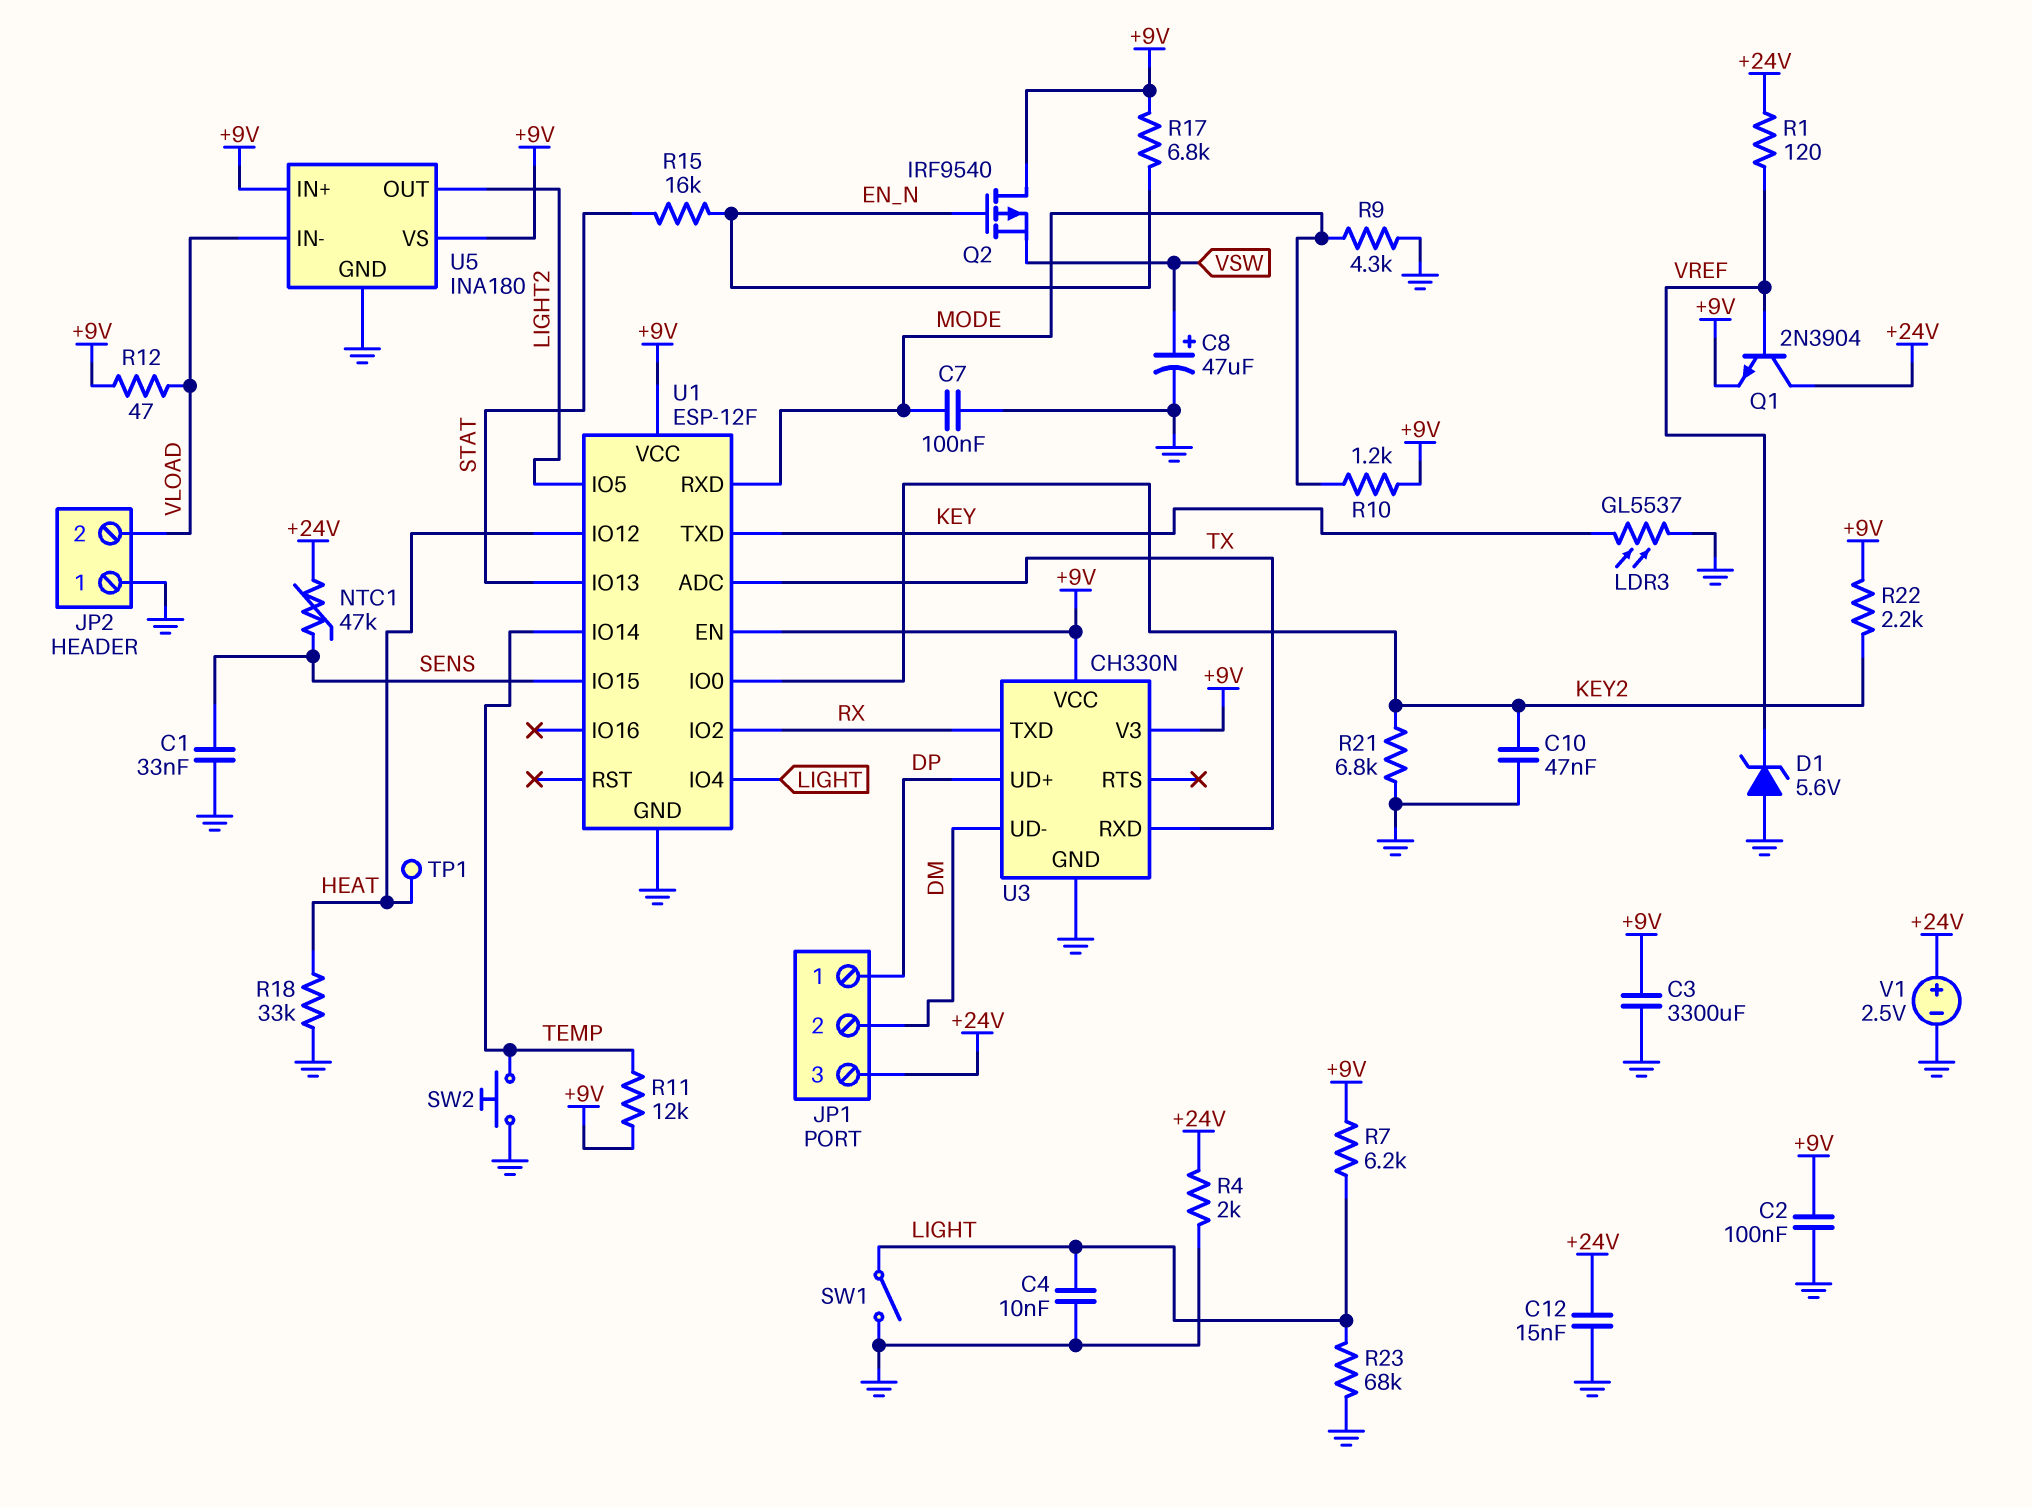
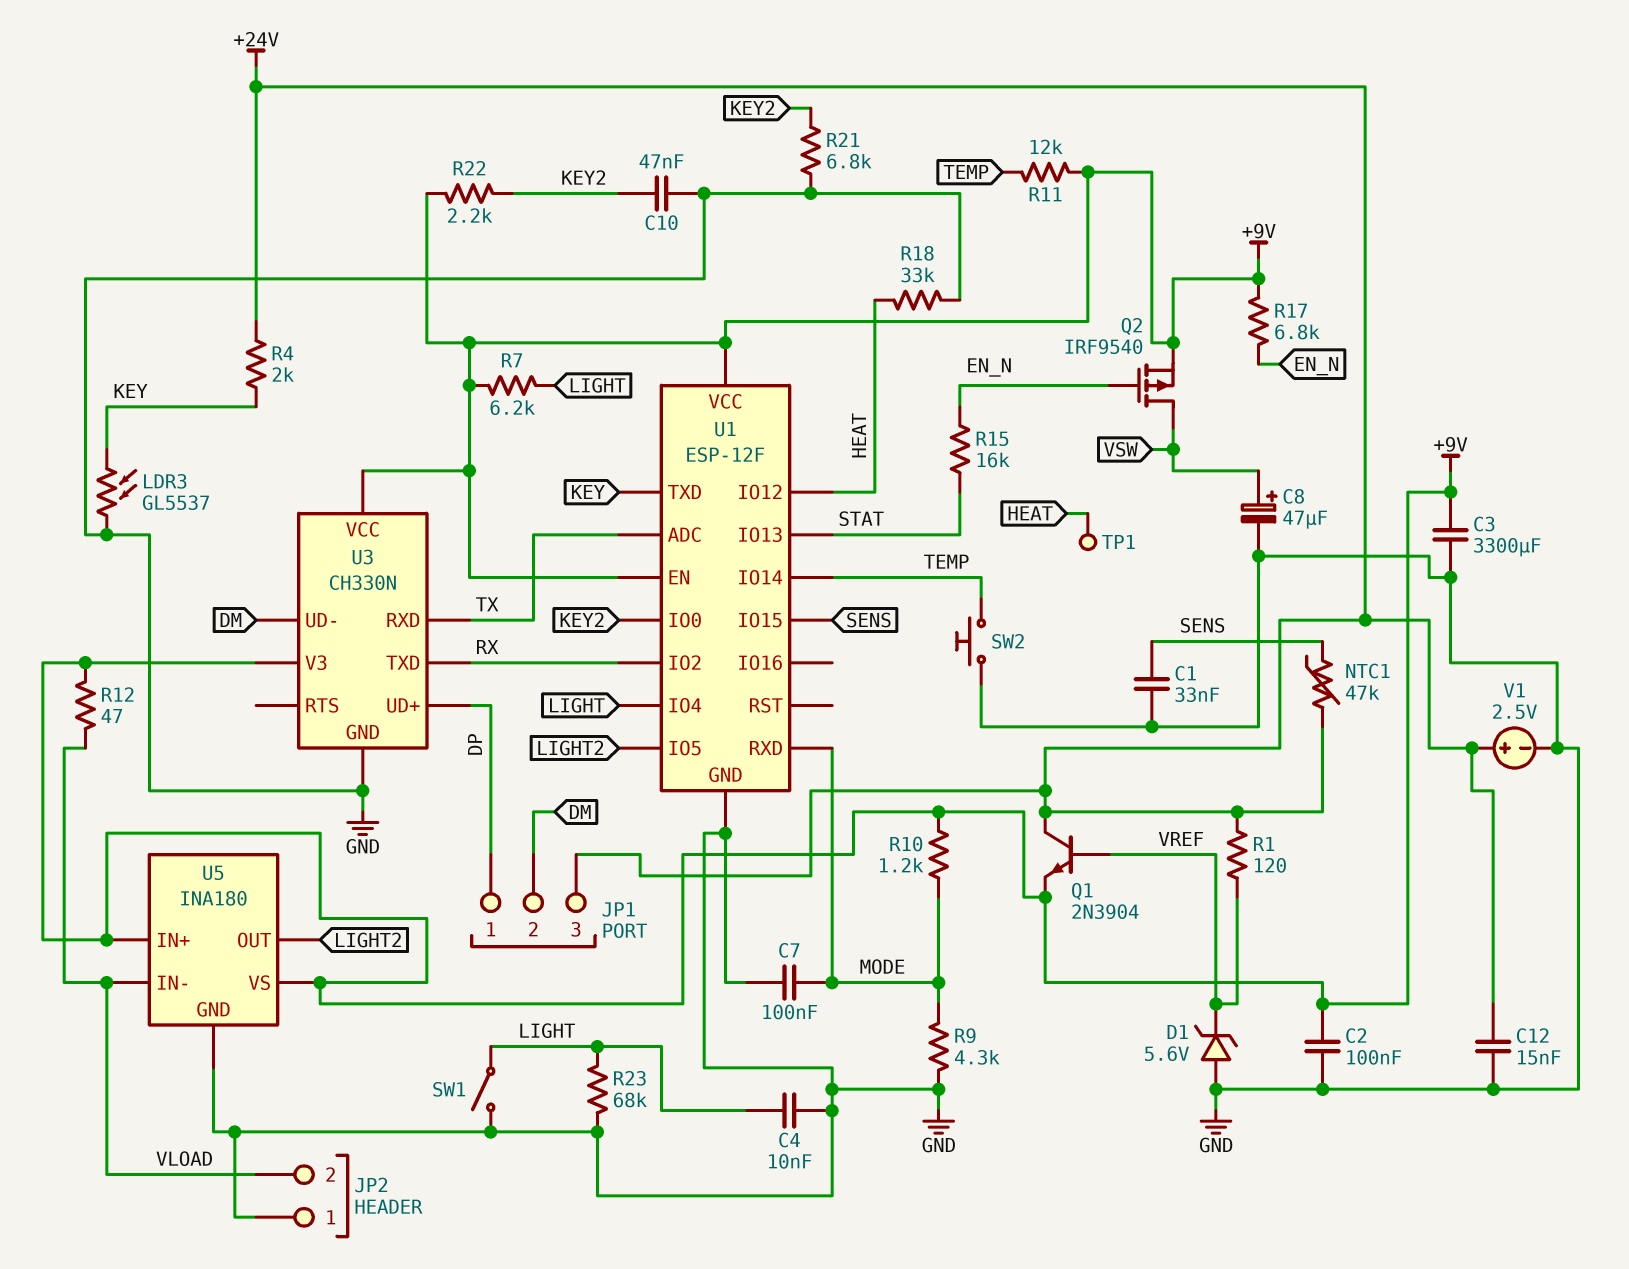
Q2: PMOS IRF9540 (G EN_N, D +9V, S VSW) -> PMOS IRF9540 (G EN_N, D VSW, S +9V)
R4: 2k (+24V, GND) -> 2k (+24V, KEY)

